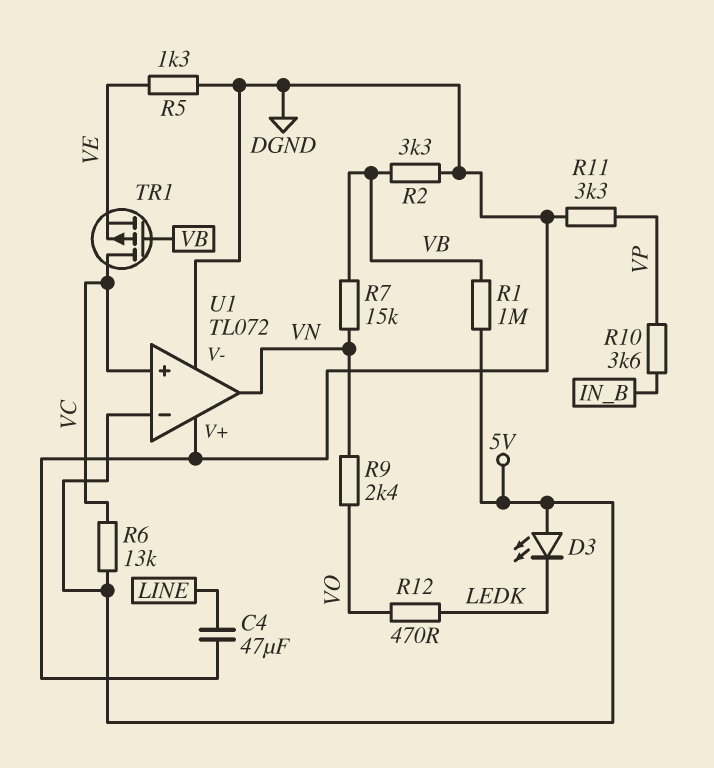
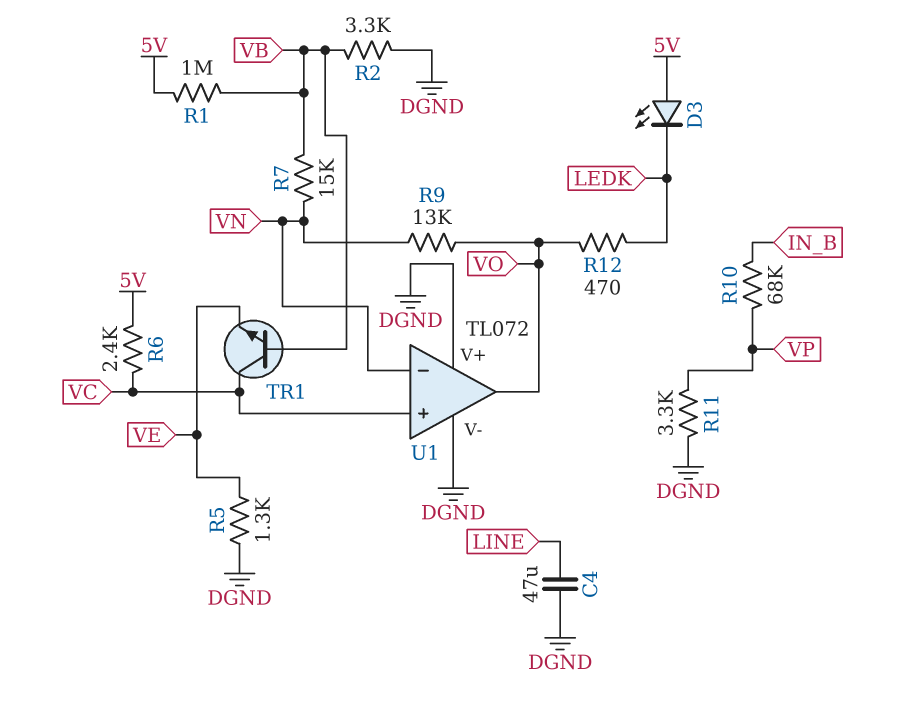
R6: 13k (5V, VC) -> 2.4k (5V, VC)
R9: 2.4k (VN, VO) -> 13k (VN, VO)
R10: 3.6k (IN_B, VP) -> 68k (IN_B, VP)
TR1: PMOS (G VB, D VC, S VE) -> NPN (B VB, C VC, E VE)
U1 pin in-: 5V -> VN
U1 pin out: VN -> VO

